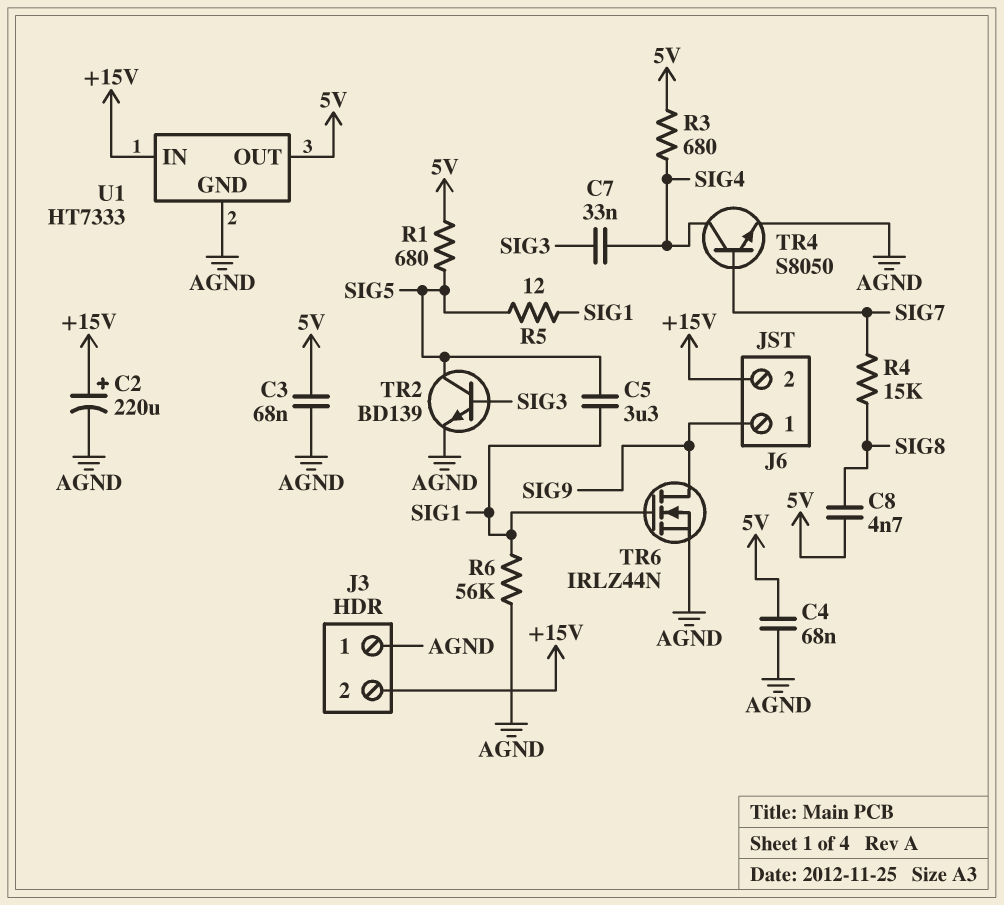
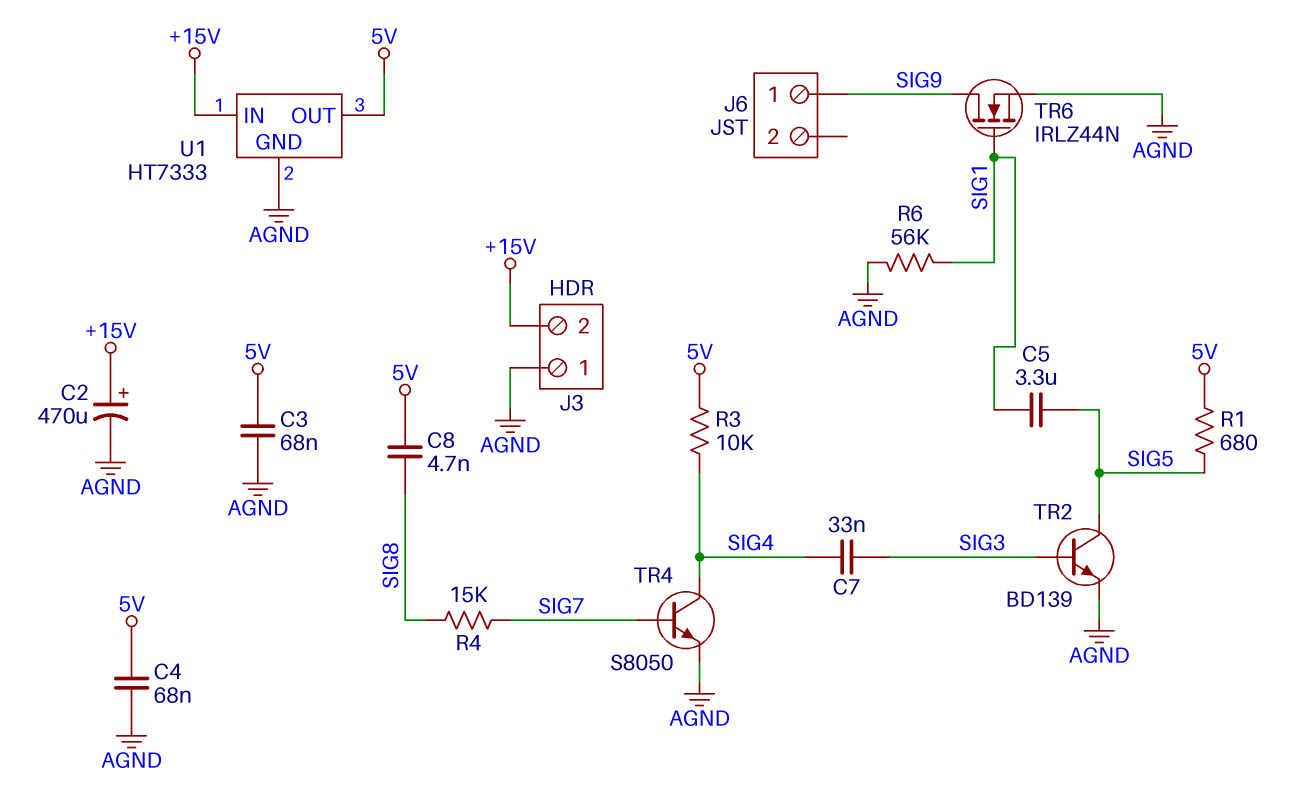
C2: 220uF (plus +15V, minus AGND) -> 470uF (plus +15V, minus AGND)
J6 pin 2: +15V -> none
R3: 680 (5V, SIG4) -> 10k (5V, SIG4)
R5: 12 (SIG1, SIG5) -> none

